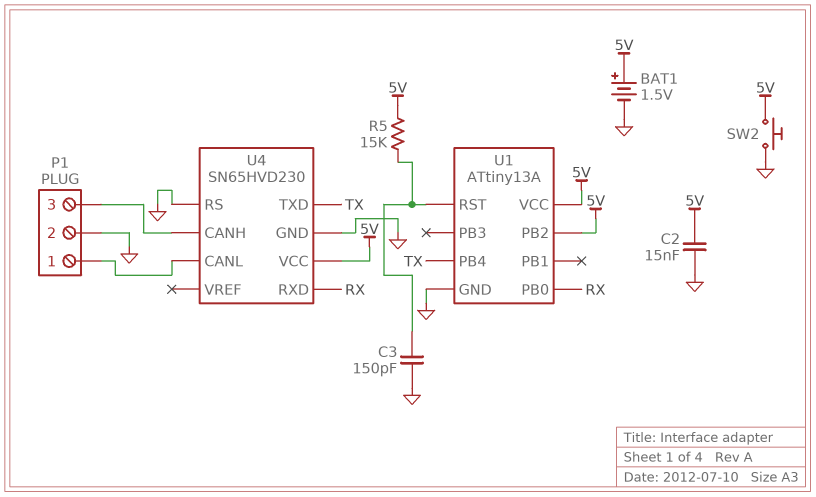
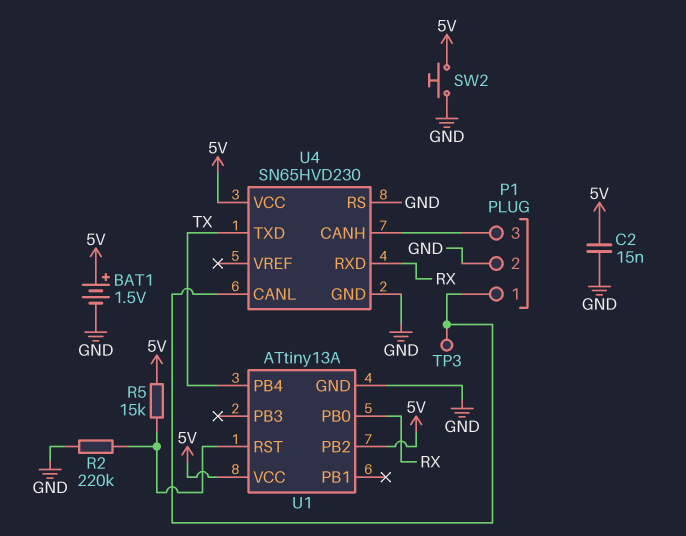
C3: 150pF (GND, U1/RST) -> none
R2: none -> 220k (GND, U1/RST)
TP3: none -> test point (P1/1)

